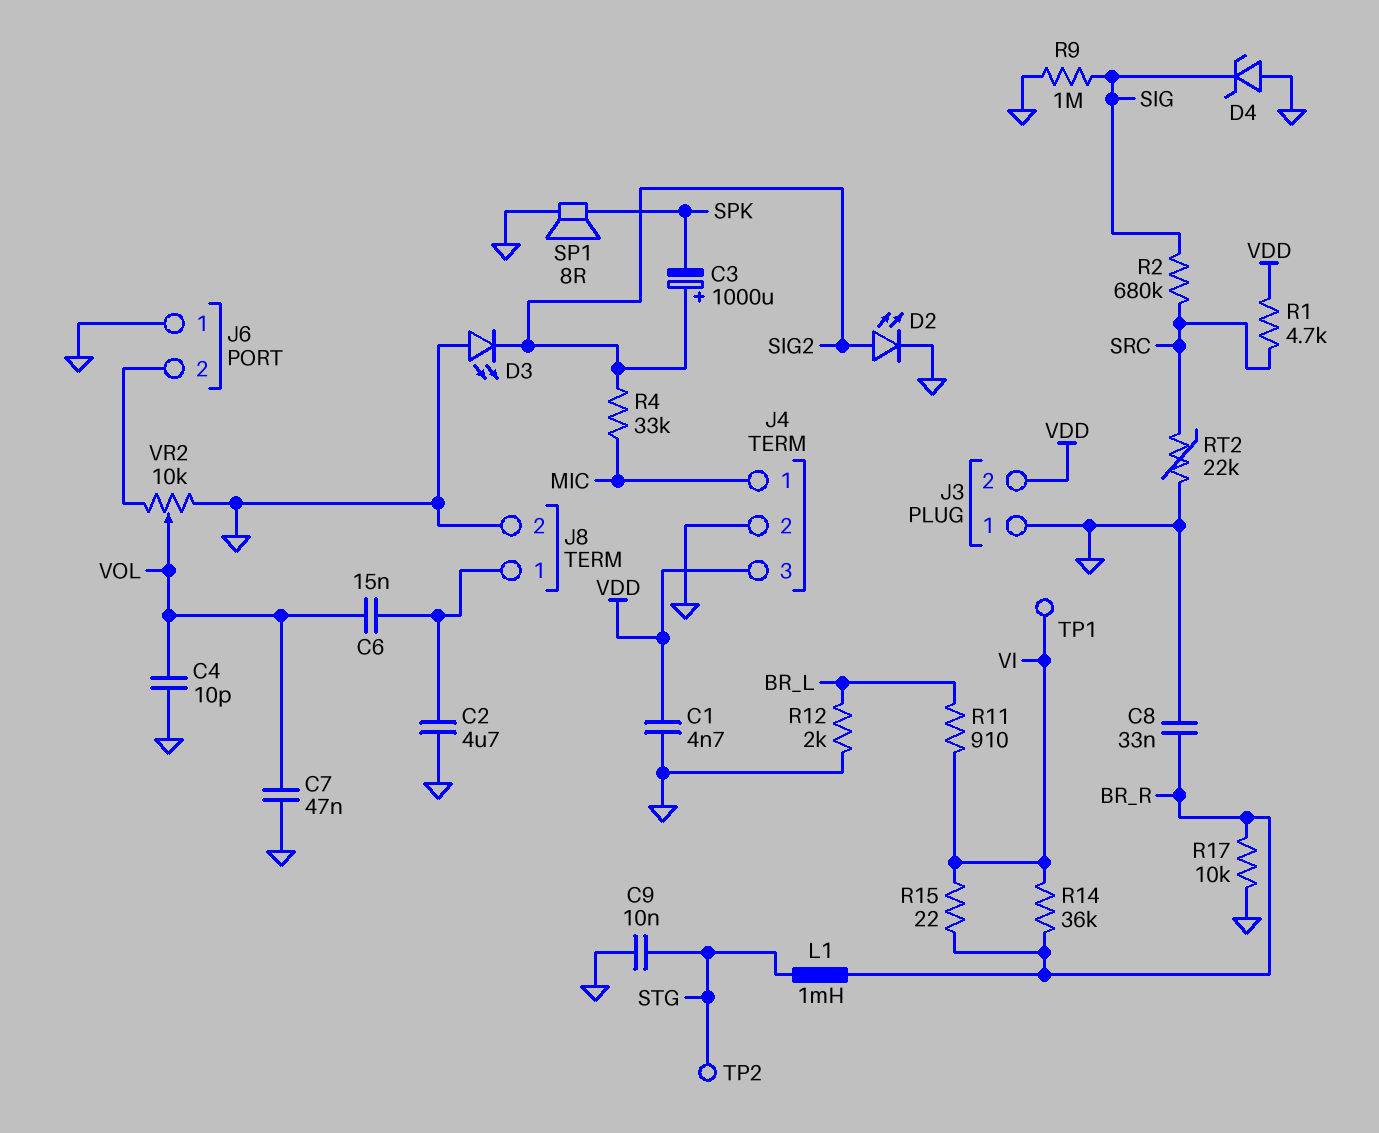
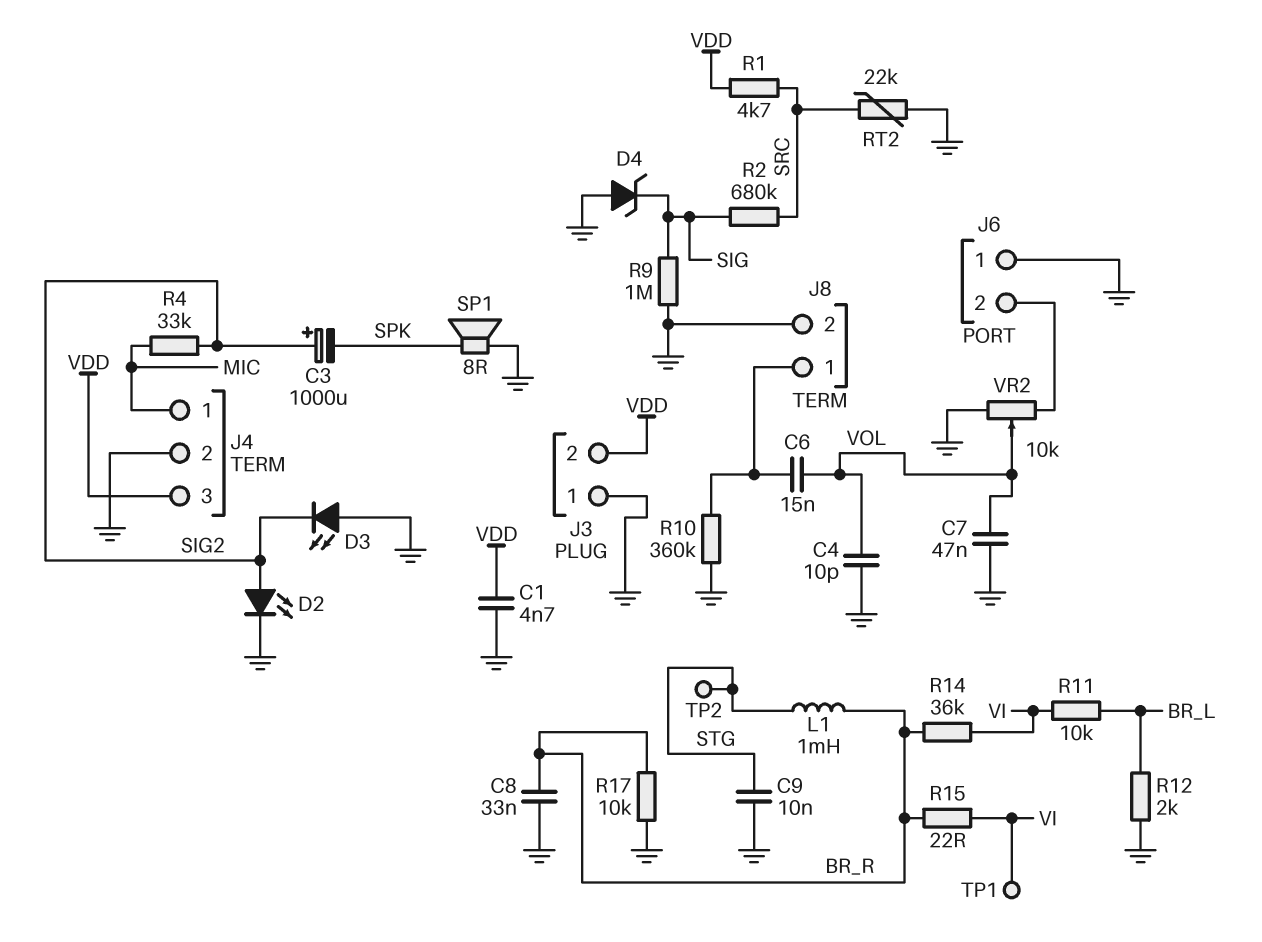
C2: 4.7uF (GND, J8/1) -> none
R10: none -> 360k (GND, J8/1)
R11: 910 (BR_L, VI) -> 10k (BR_L, VI)

